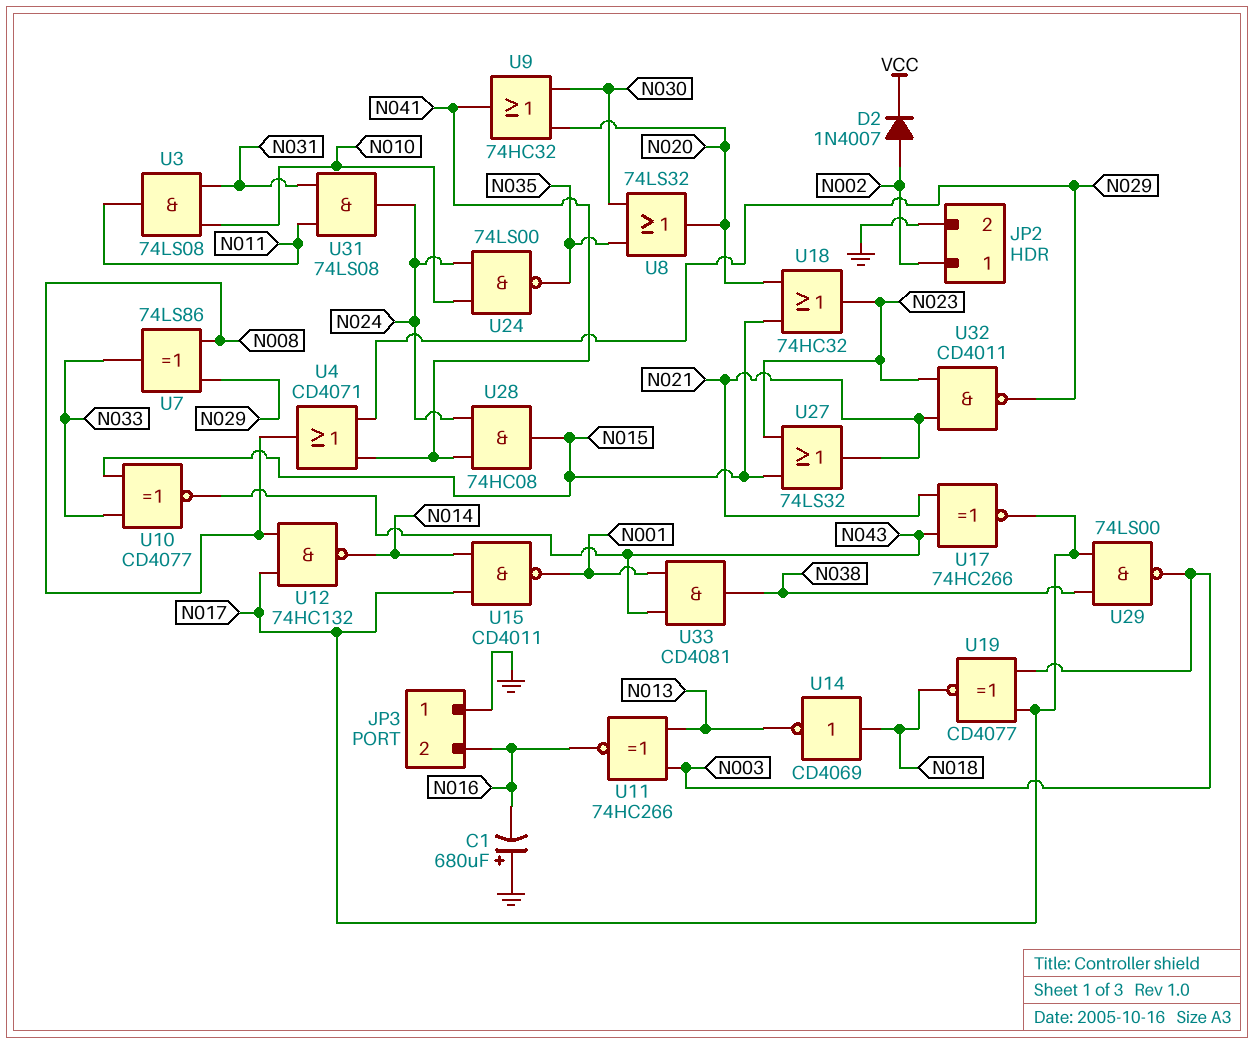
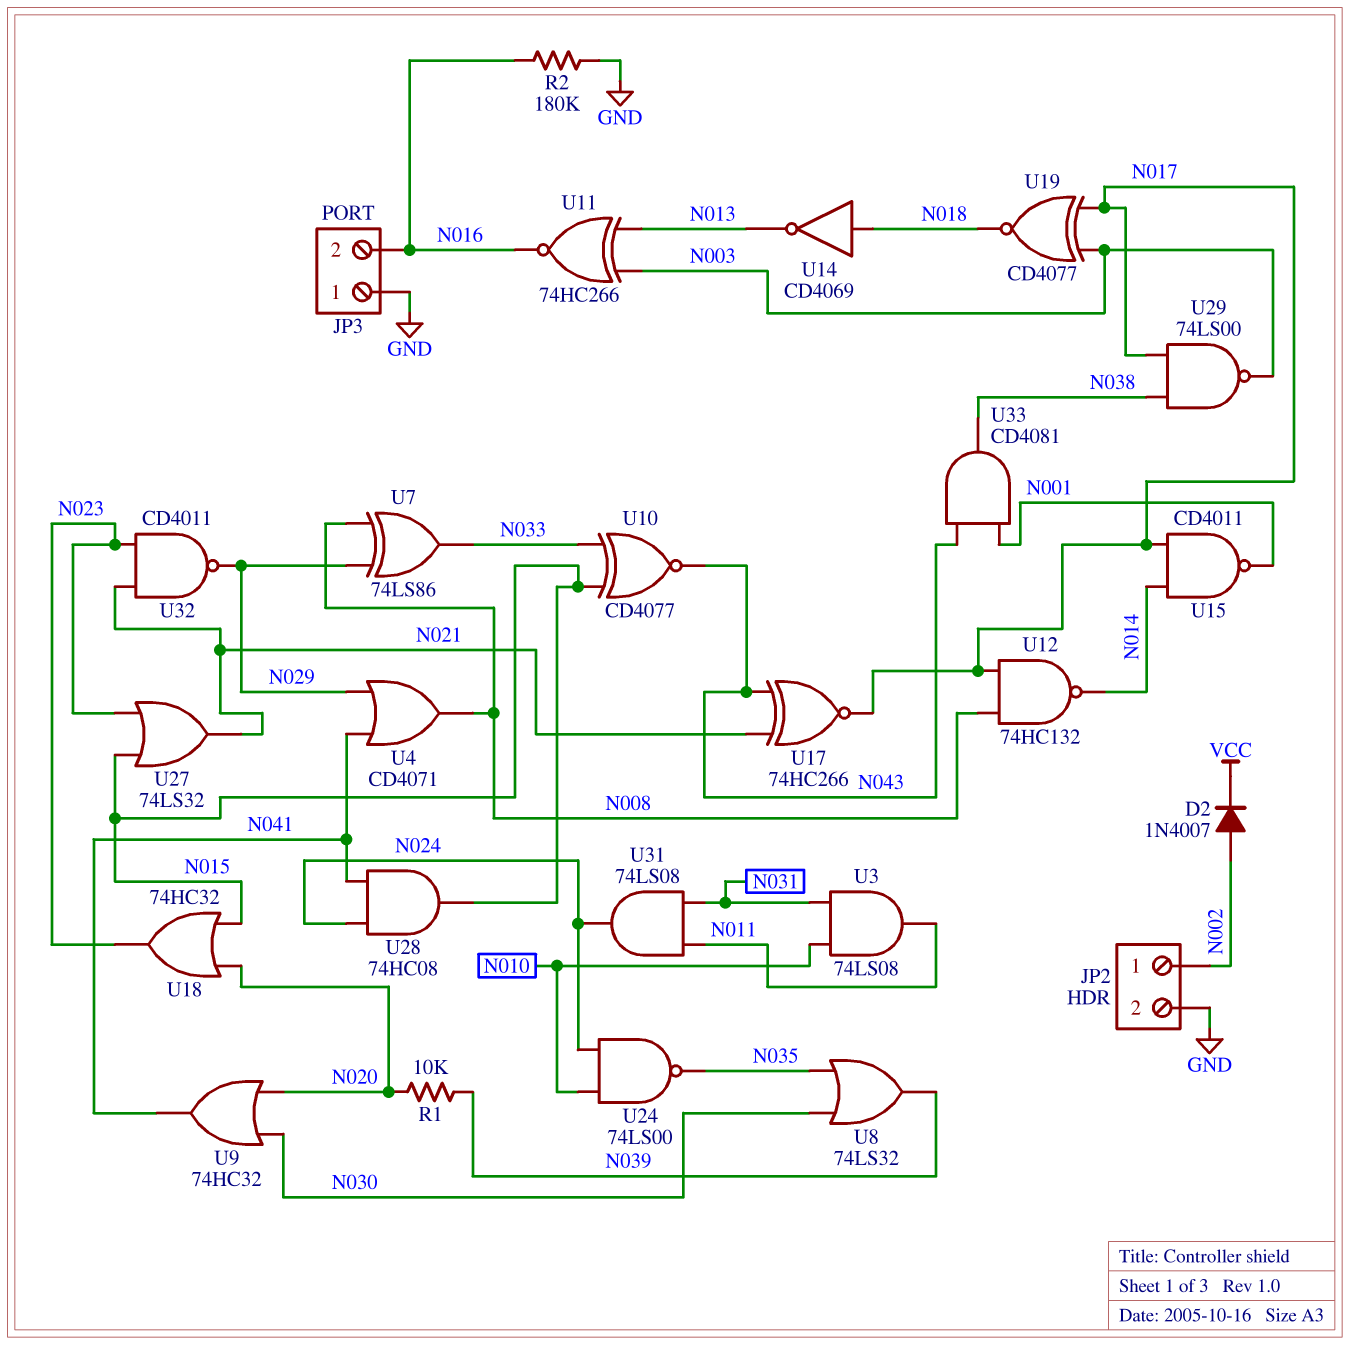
C1: 680uF (plus GND, minus N016) -> none
R1: none -> 10k (N020, N039)
R2: none -> 180k (GND, N016)
U8: OR 74LS32 (in N030, in N035, out N020) -> OR 74LS32 (in N030, in N035, out N039)

